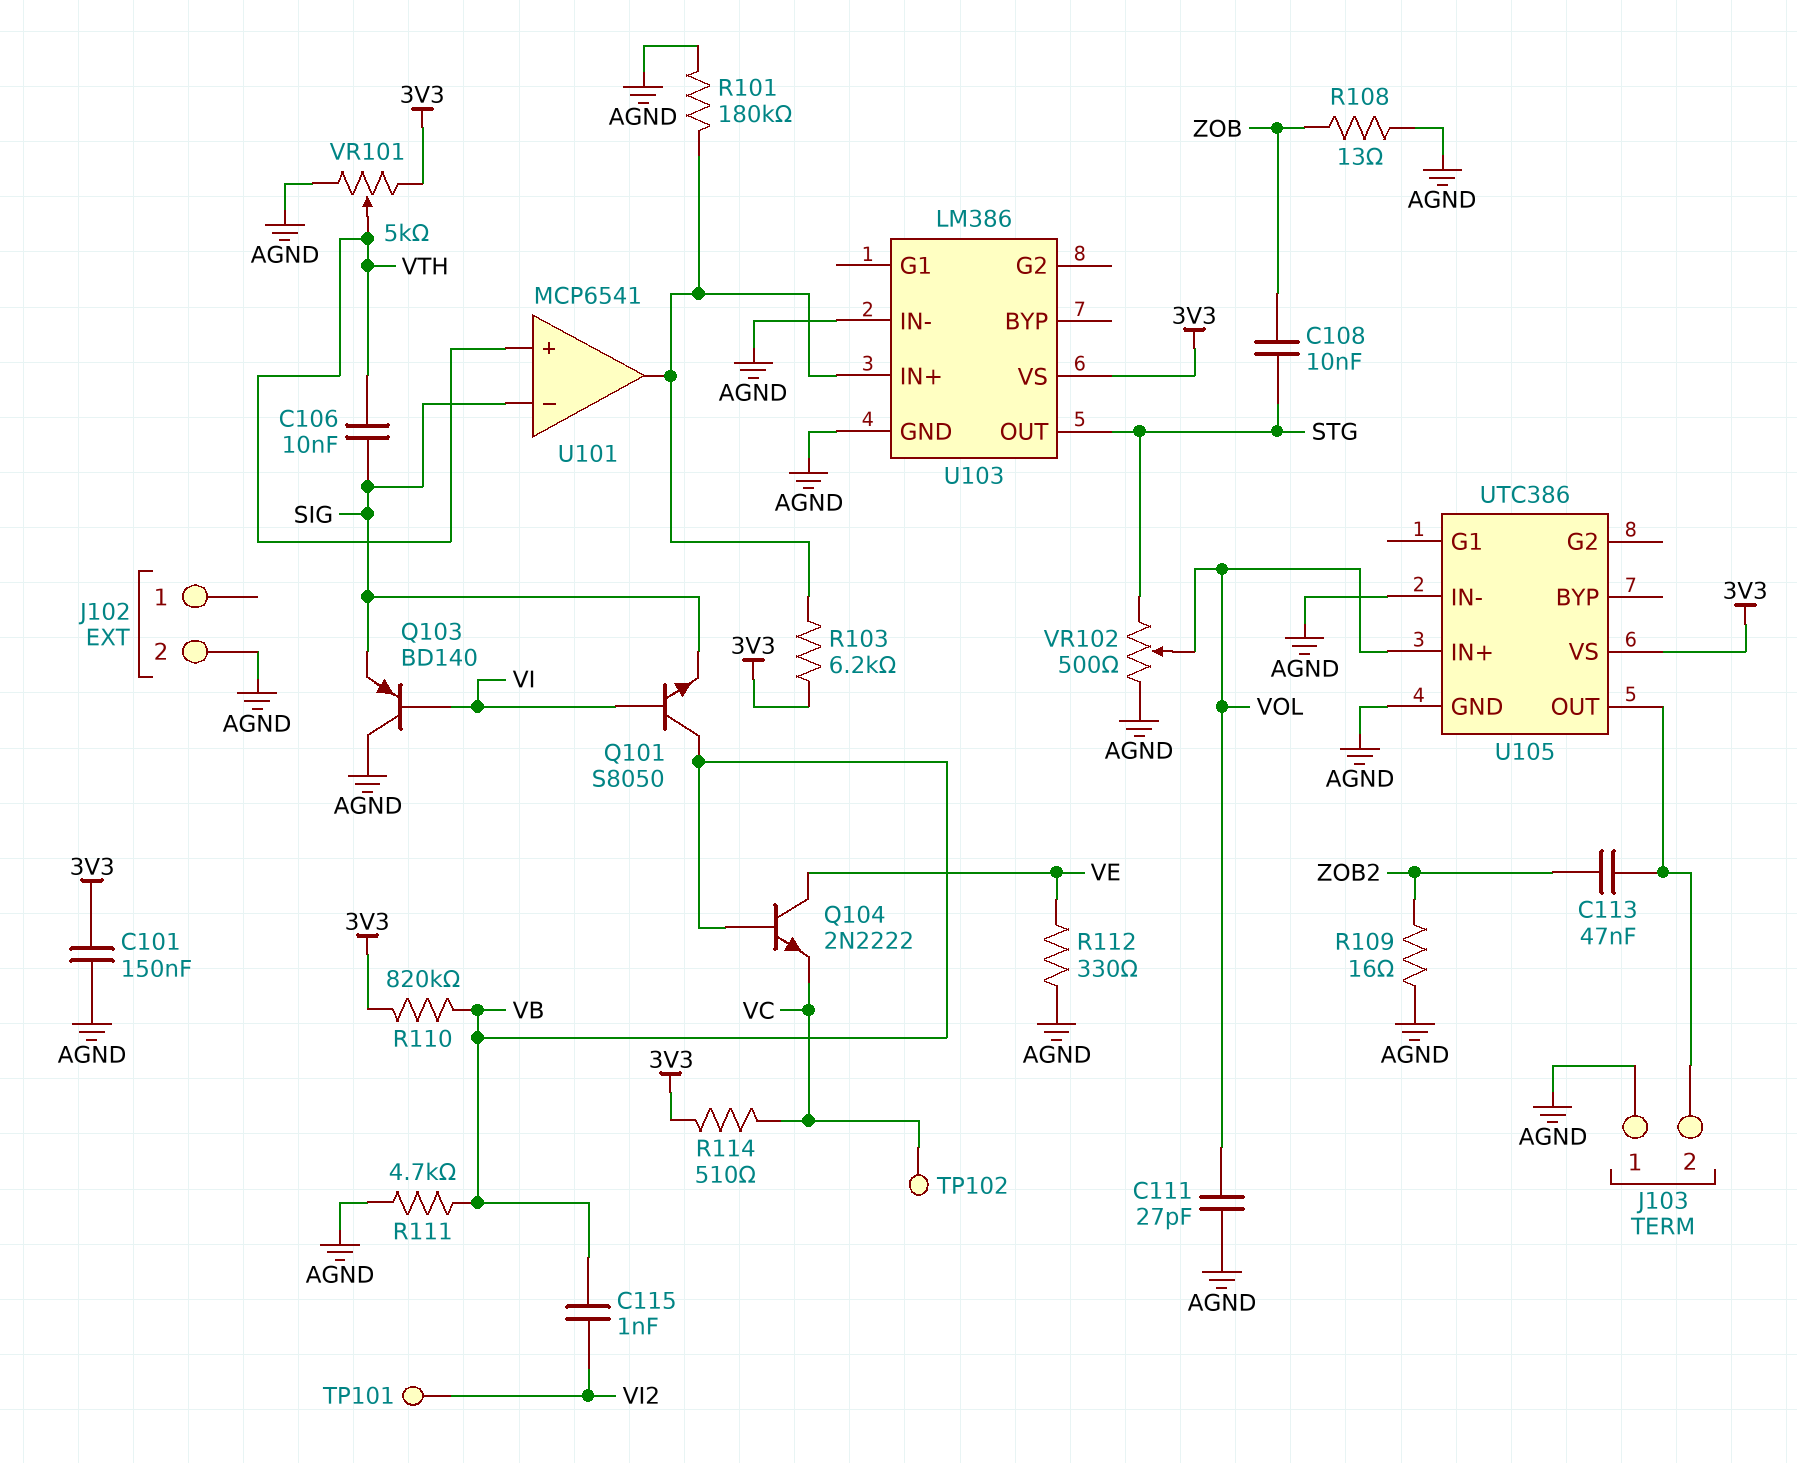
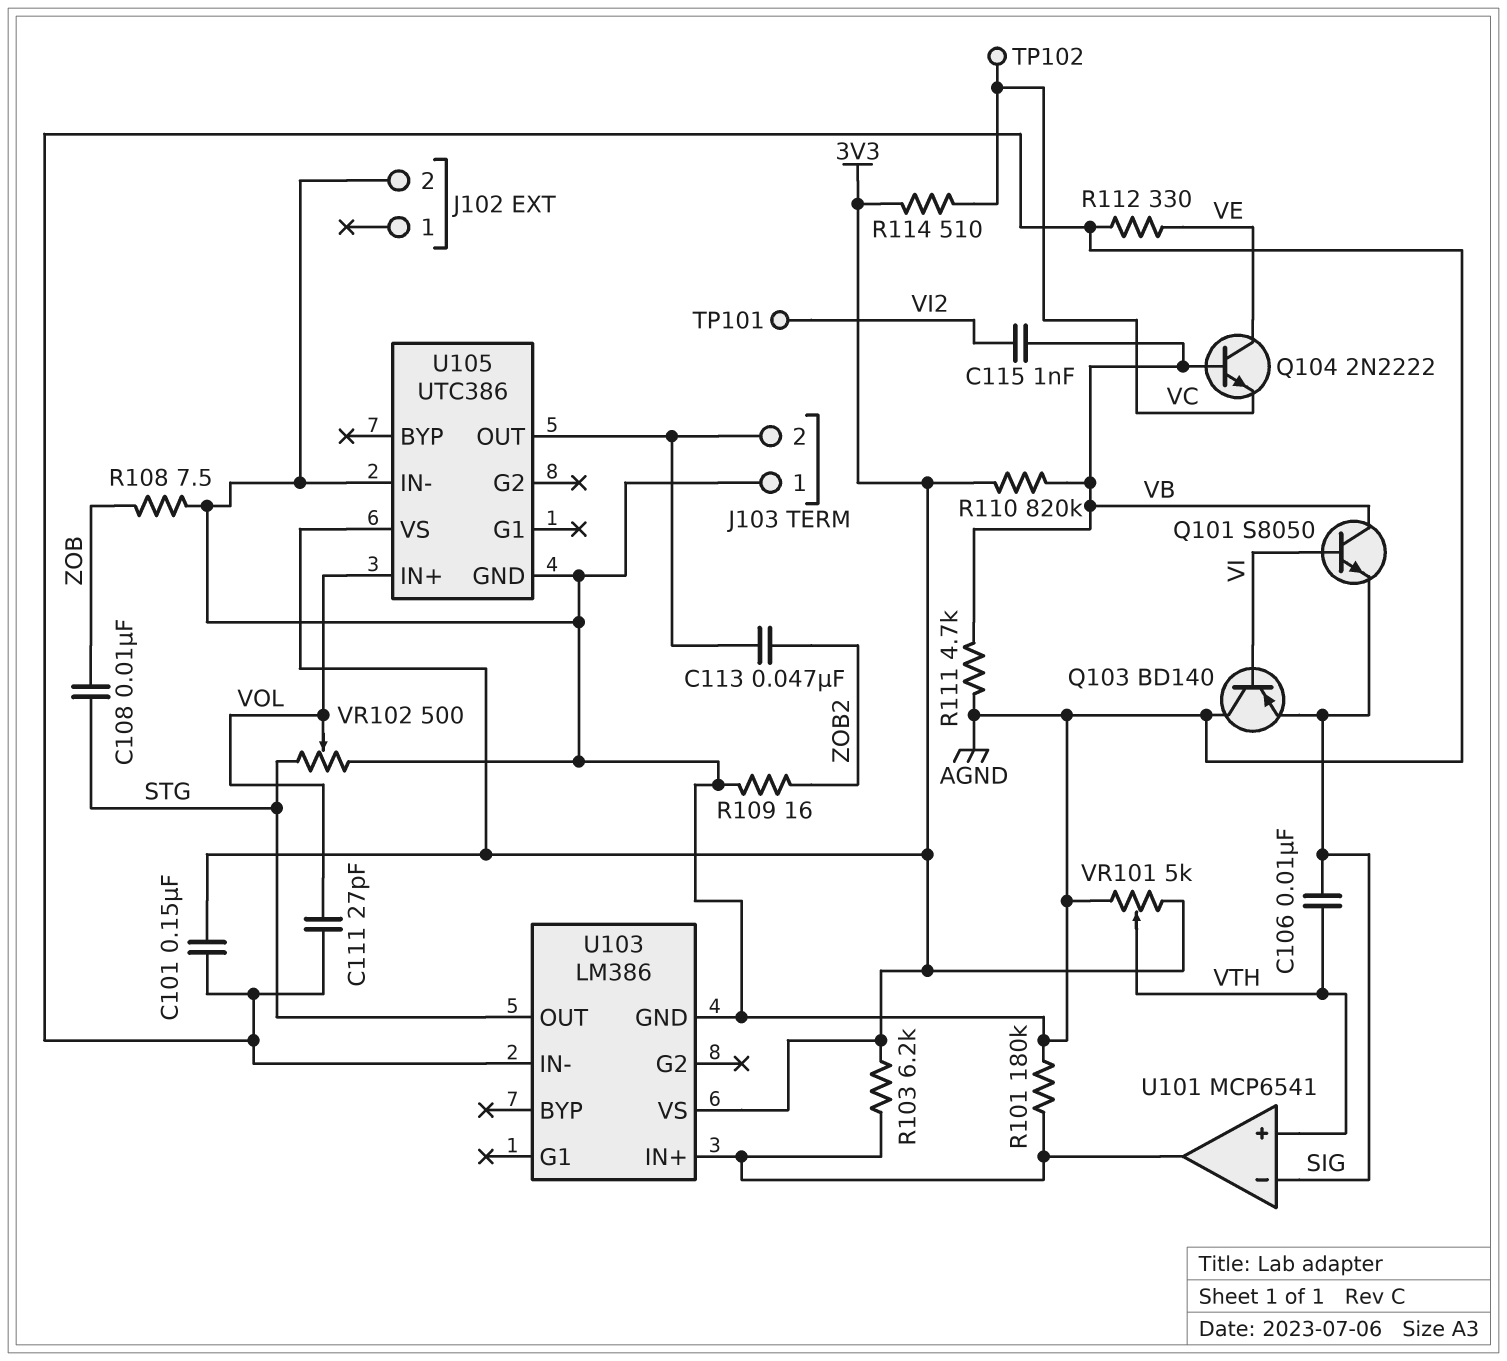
R108: 13 (AGND, ZOB) -> 7.5 (AGND, ZOB)

